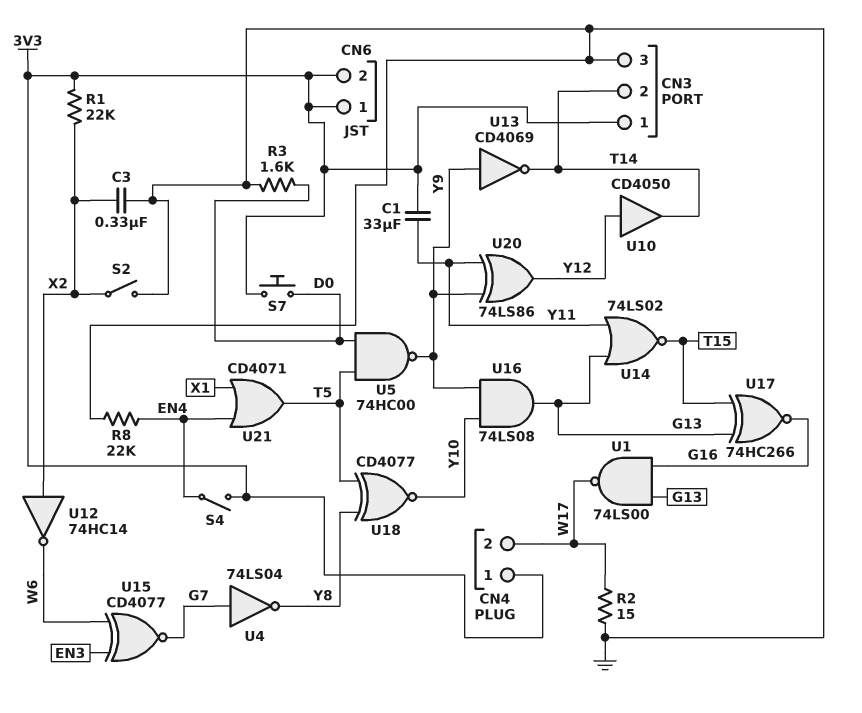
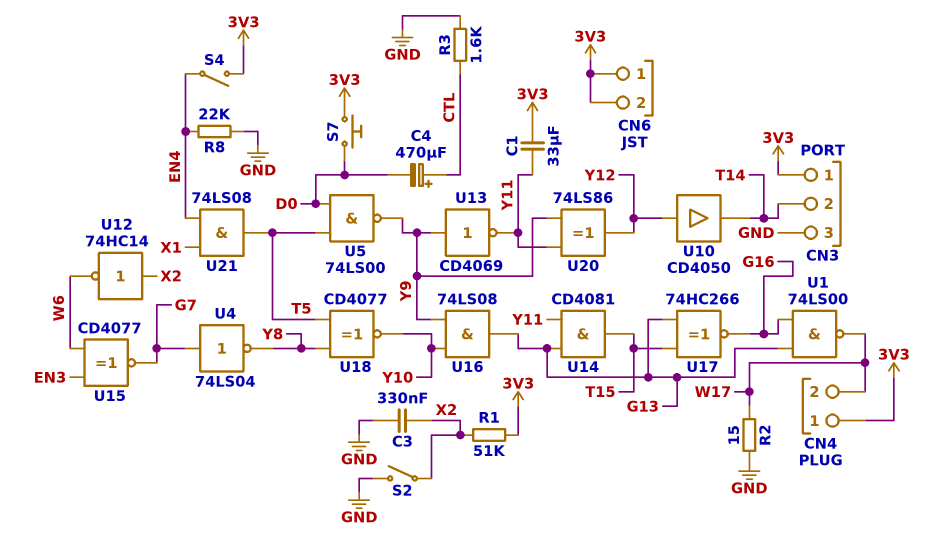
C4: none -> 470uF (plus CTL, minus D0)
R1: 22k (3V3, X2) -> 51k (3V3, X2)
R3: 1.6k (D0, GND) -> 1.6k (CTL, GND)
U5: NAND 74HC00 (in D0, in T5, out Y9) -> NAND 74LS00 (in D0, in T5, out Y9)
U13: NOT CD4069 (in Y9, out T14) -> NOT CD4069 (in Y9, out Y11)
U14: NOR 74LS02 (in G13, in Y11, out T15) -> AND CD4081 (in G13, in Y11, out T15)
U21: OR CD4071 (in EN4, in X1, out T5) -> AND 74LS08 (in EN4, in X1, out T5)

